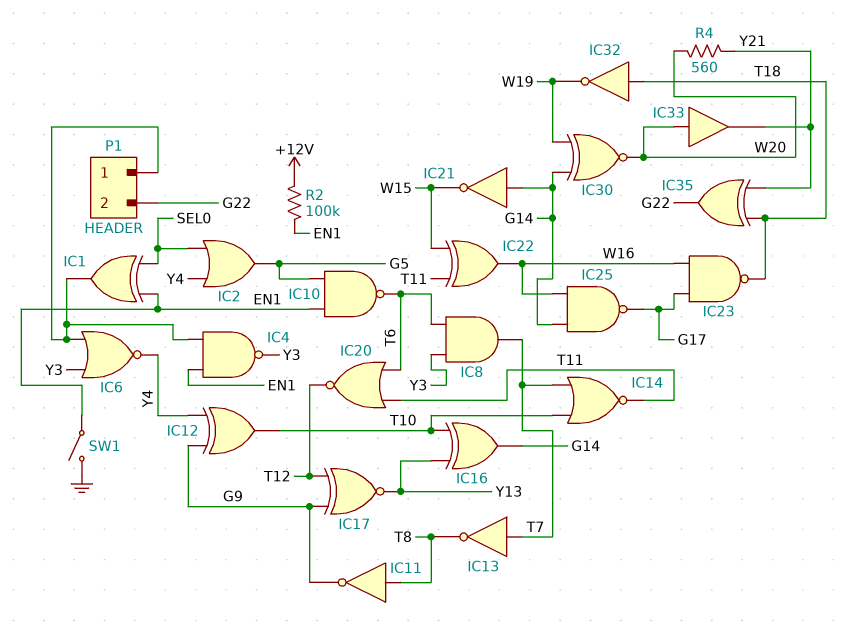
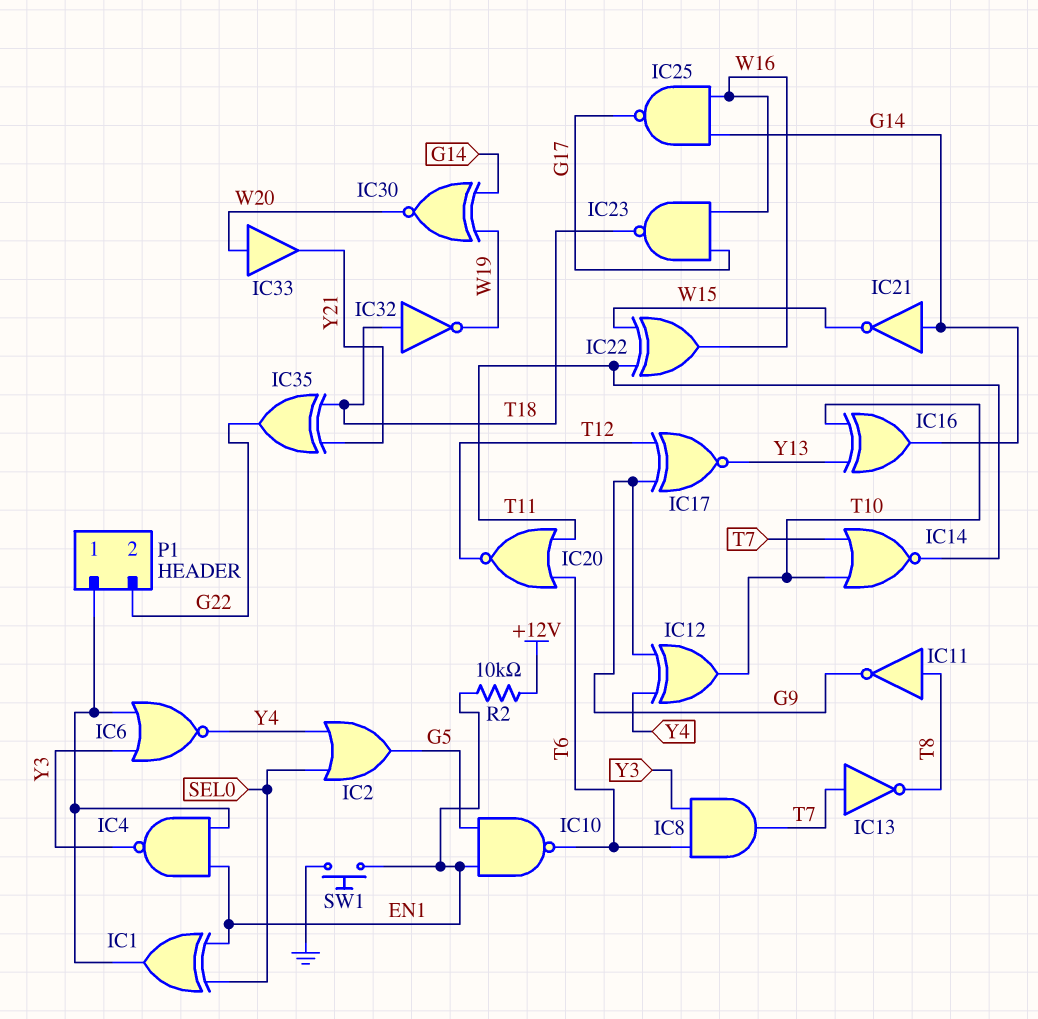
R2: 100k (+12V, EN1) -> 10k (+12V, EN1)
R4: 560 (W20, Y21) -> none
SW1: switch (EN1, GND) -> button (EN1, GND)

